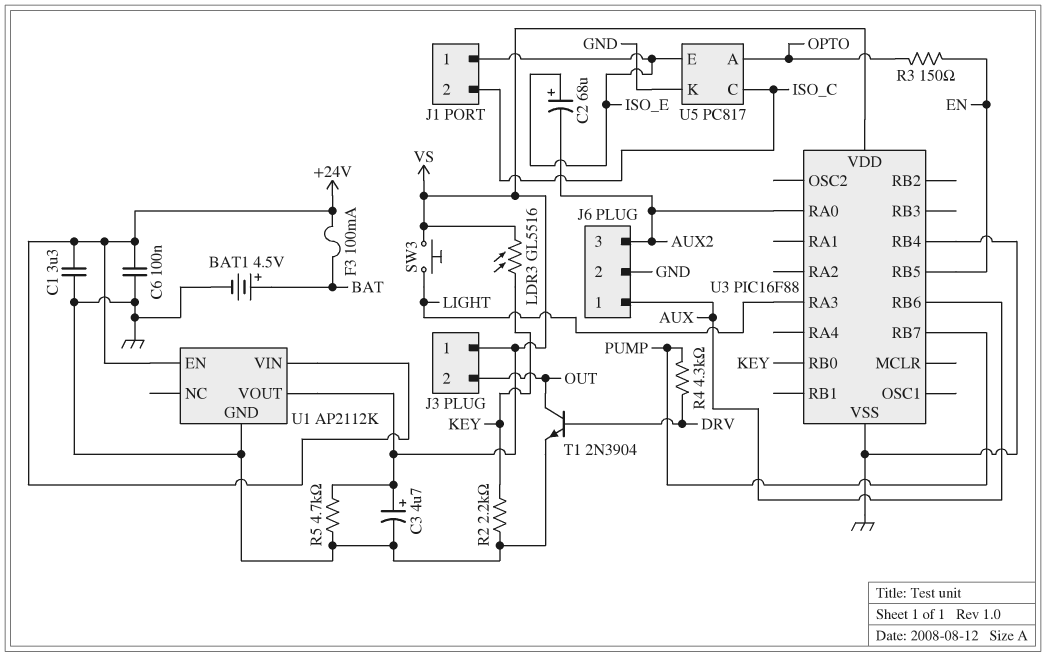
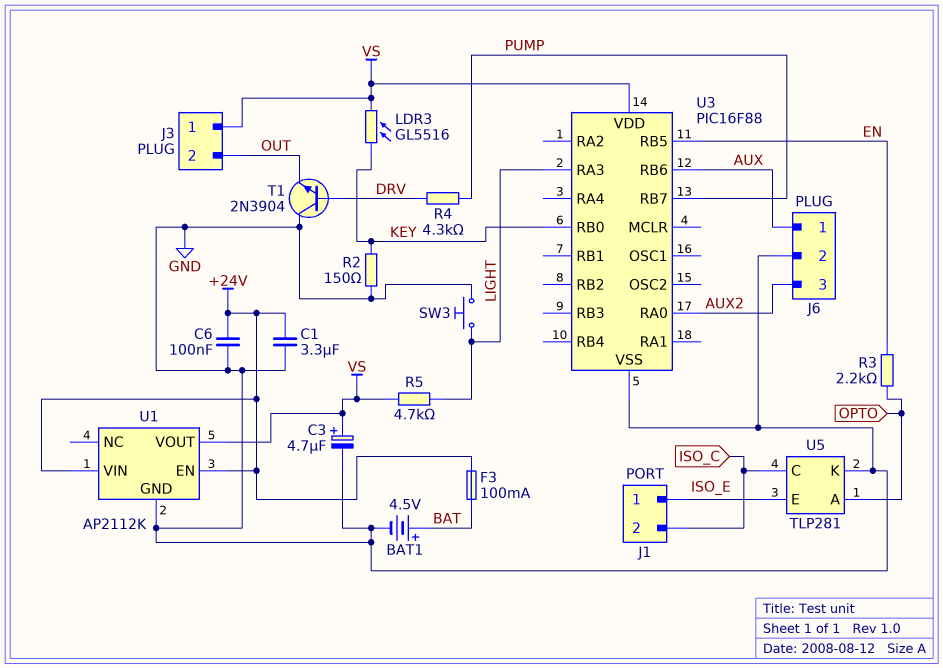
C2: 68uF (plus ISO_E, minus AUX2) -> none
R2: 2.2k (GND, KEY) -> 150 (GND, KEY)
R3: 150 (EN, OPTO) -> 2.2k (EN, OPTO)
R5: 4.7k (GND, VS) -> 4.7k (LIGHT, VS)
SW3: button (LIGHT, VS) -> button (GND, LIGHT)
T1: NPN 2N3904 (B DRV, C OUT, E GND) -> NPN 2N3904 (B DRV, C GND, E OUT)
U3 pin RB4: GND -> none
U5: PC817 -> TLP281

